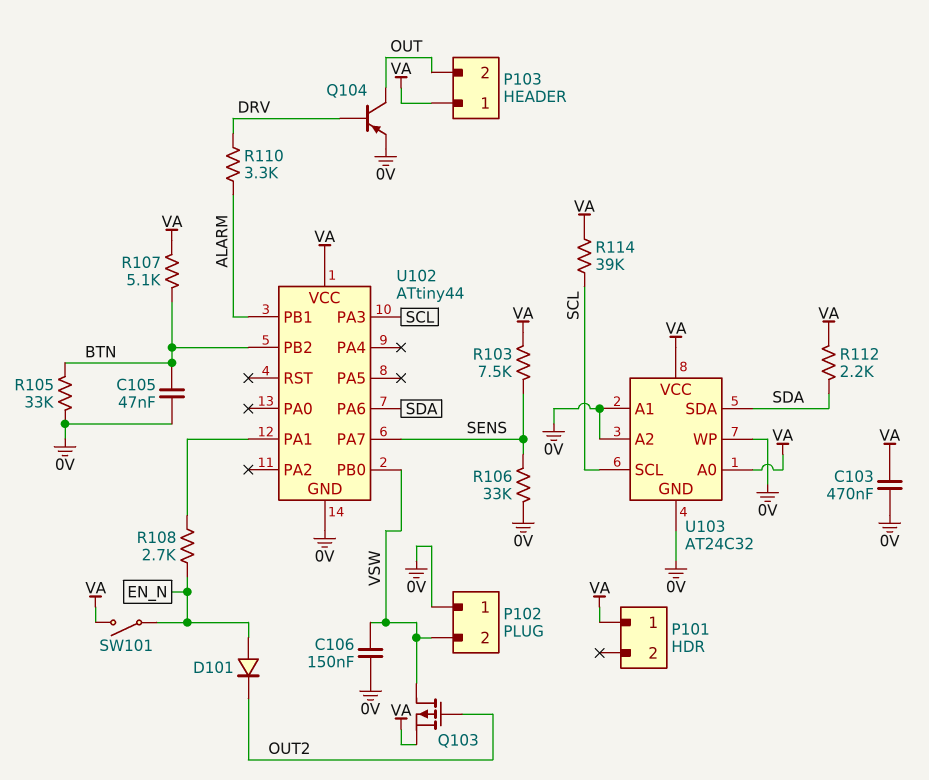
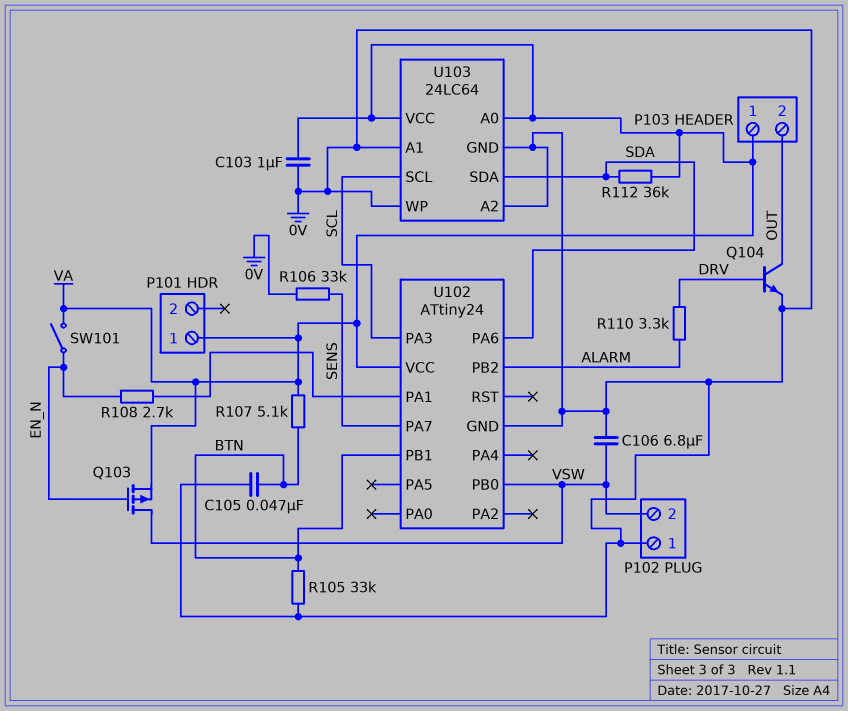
C103: 470nF (0V, VA) -> 1uF (0V, VA)
C106: 150nF (0V, VSW) -> 6.8uF (0V, VSW)
D101: diode (A EN_N, K OUT2) -> none
Q103: PMOS (G OUT2, D VSW, S VA) -> PMOS (G EN_N, D VSW, S VA)
Q104: PNP (B DRV, C OUT, E 0V) -> NPN (B DRV, C OUT, E 0V)
R103: 7.5k (SENS, VA) -> none
R112: 2.2k (SDA, VA) -> 36k (SDA, VA)
R114: 39k (SCL, VA) -> none
U102: ATtiny44 -> ATtiny24
U102 pin PB1: ALARM -> BTN
U102 pin PB2: BTN -> ALARM
U103: AT24C32 -> 24LC64

